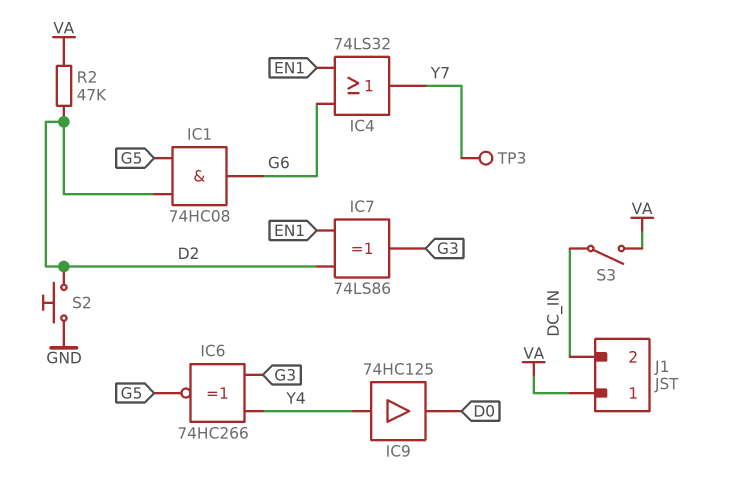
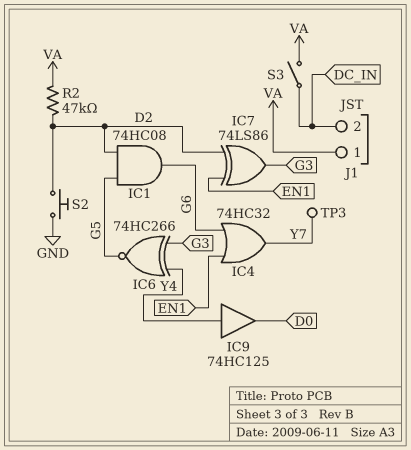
IC4: OR 74LS32 (in EN1, in G6, out Y7) -> OR 74HC32 (in EN1, in G6, out Y7)

